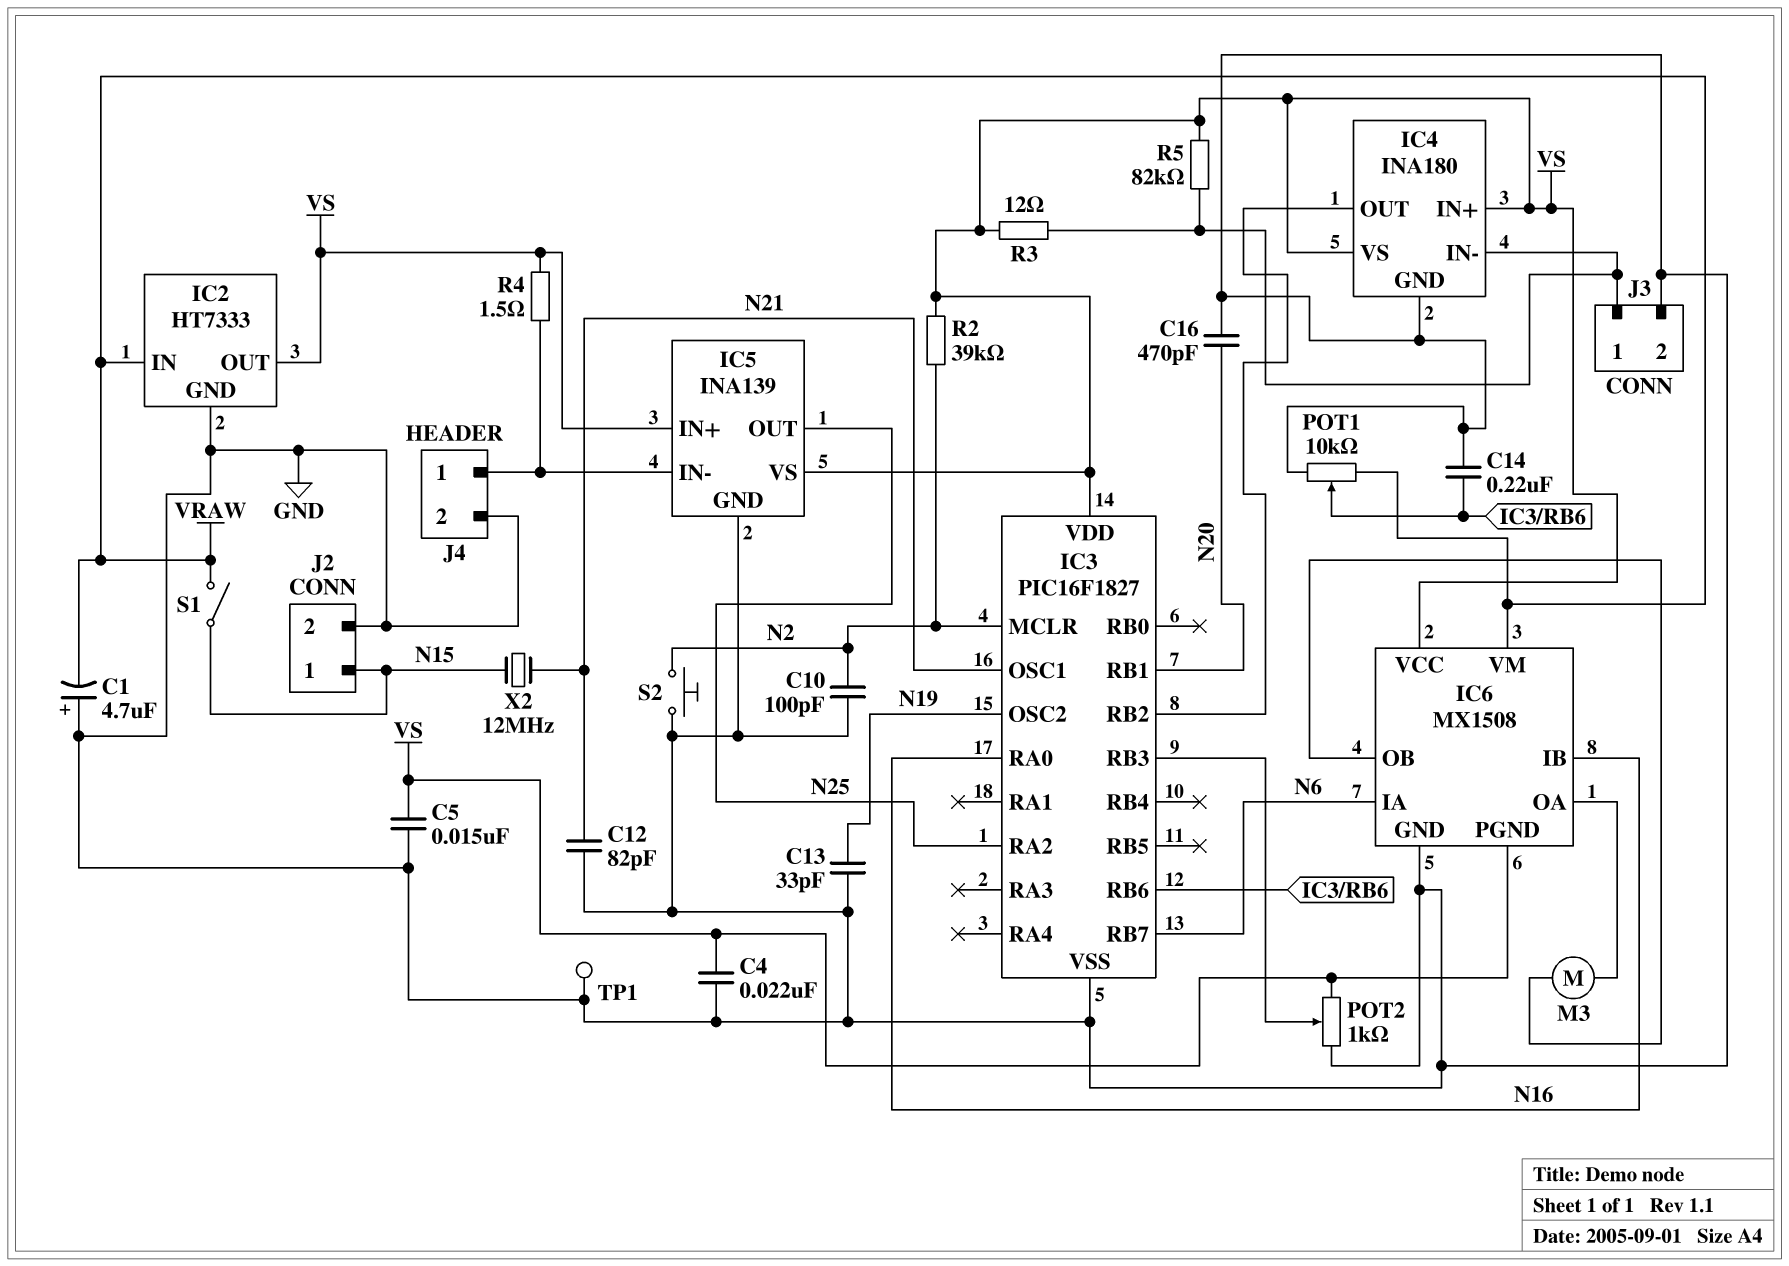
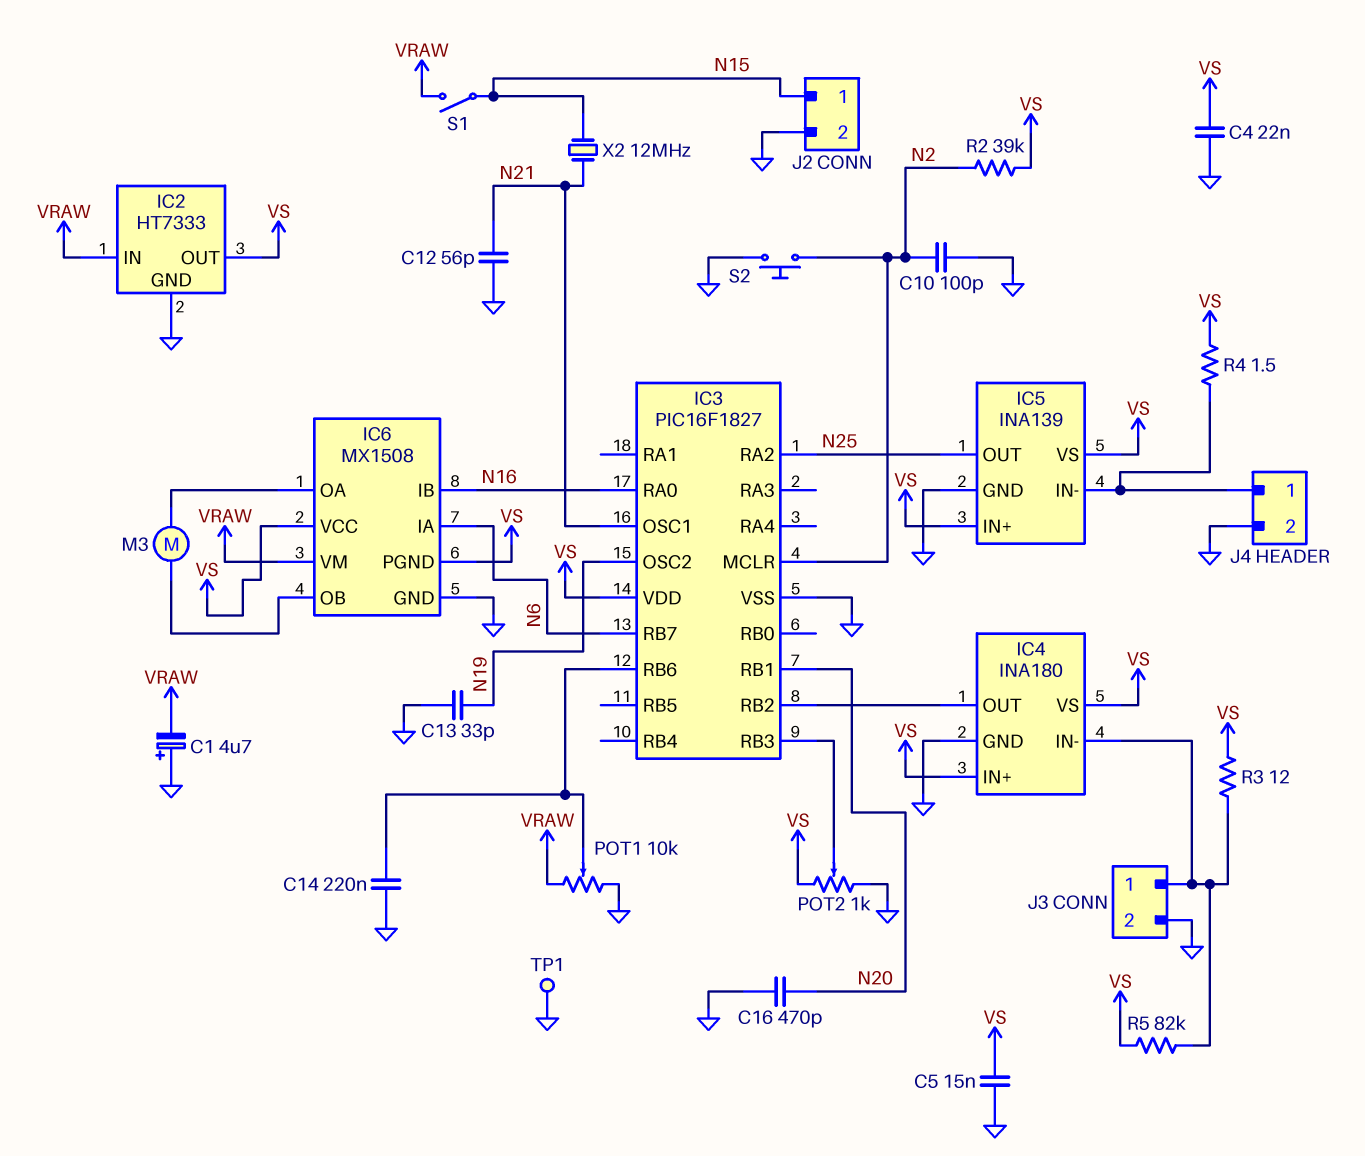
C12: 82pF (GND, N21) -> 56pF (GND, N21)

